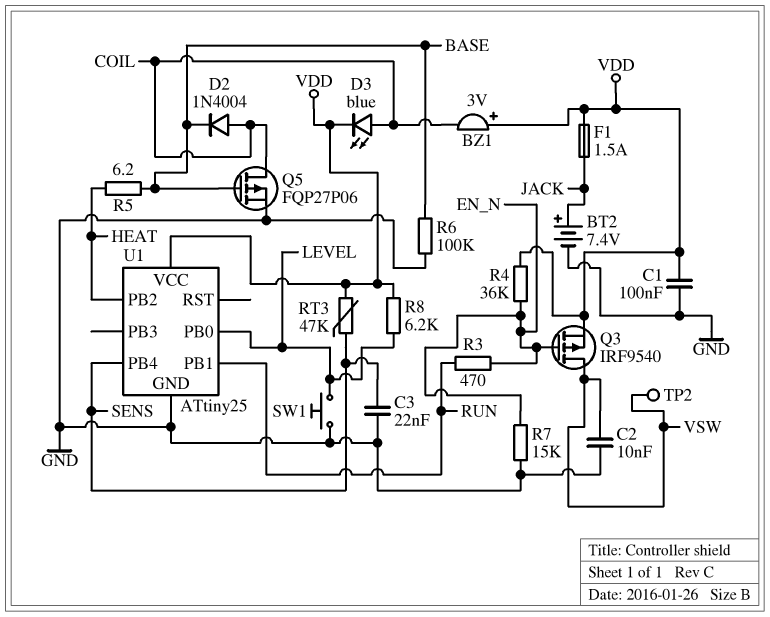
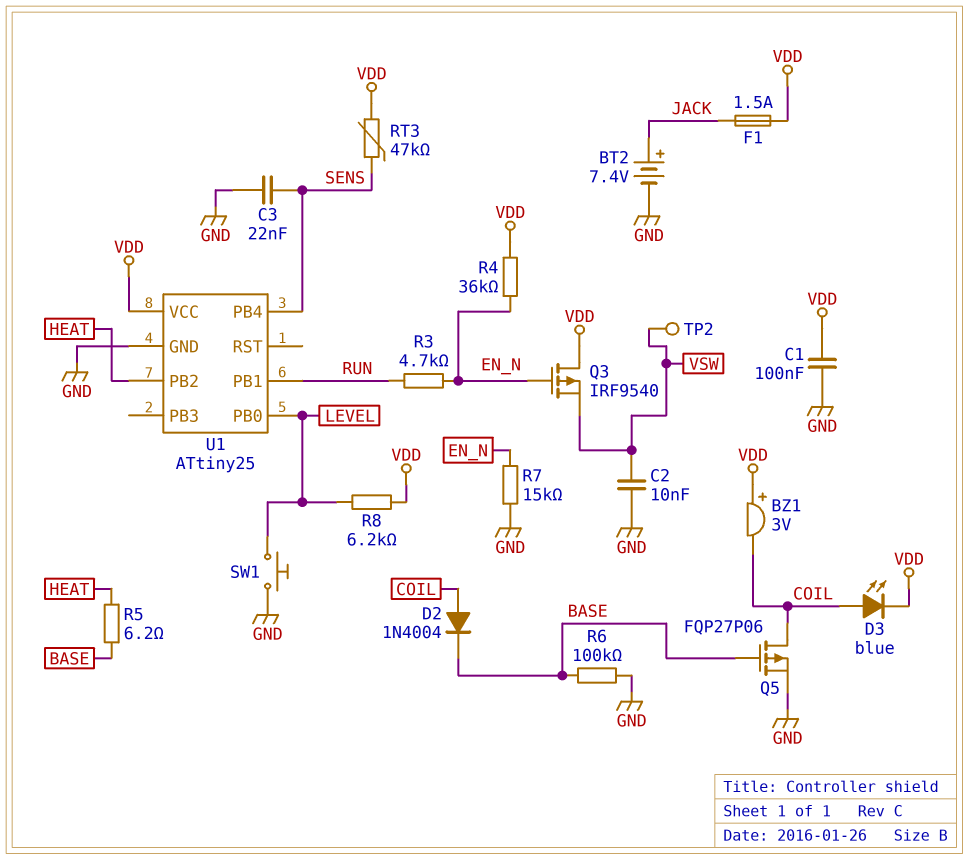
Q3: PMOS IRF9540 (G EN_N, D VSW, S VDD) -> PMOS IRF9540 (G EN_N, D VDD, S VSW)
R3: 470 (EN_N, RUN) -> 4.7k (EN_N, RUN)

